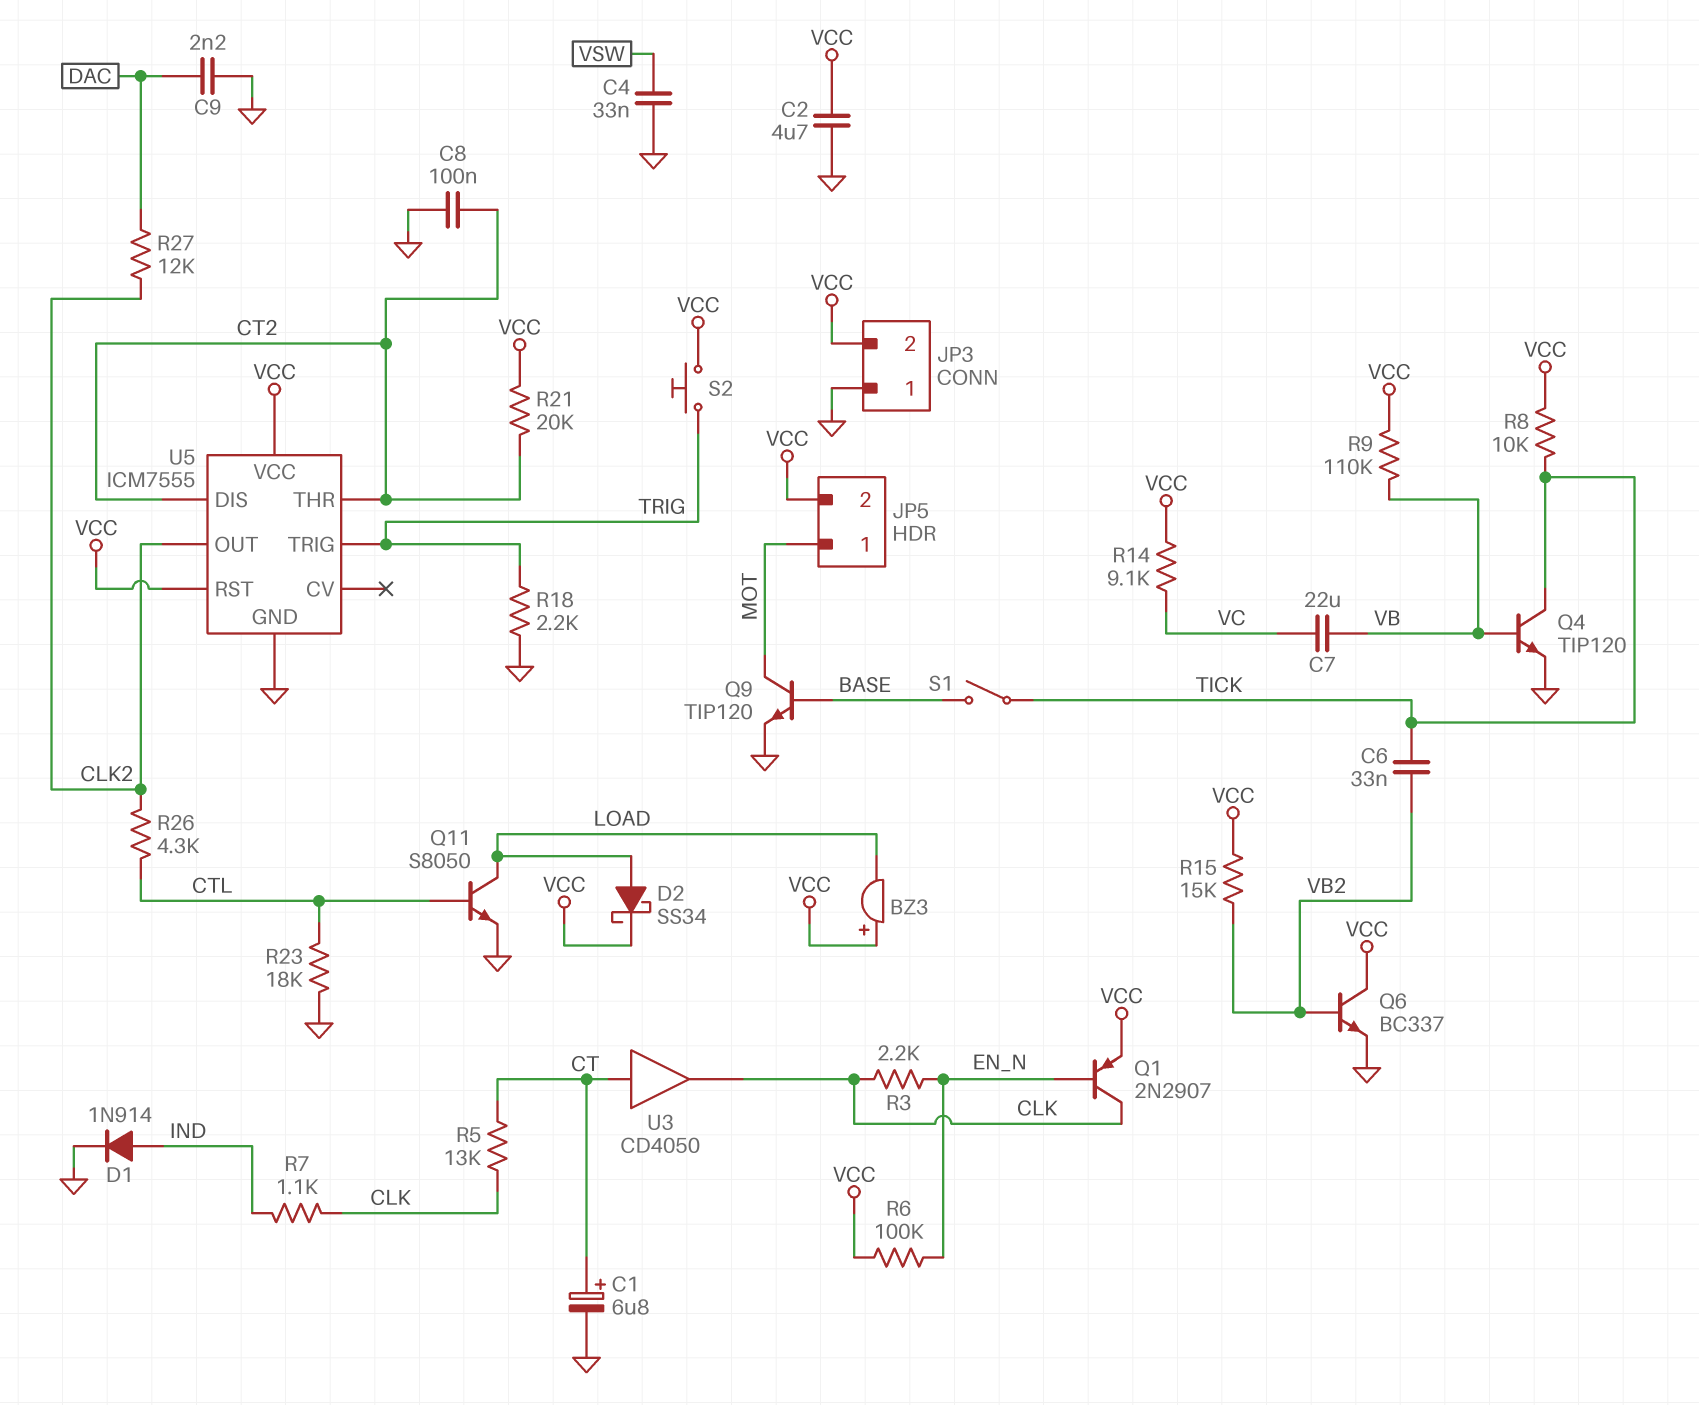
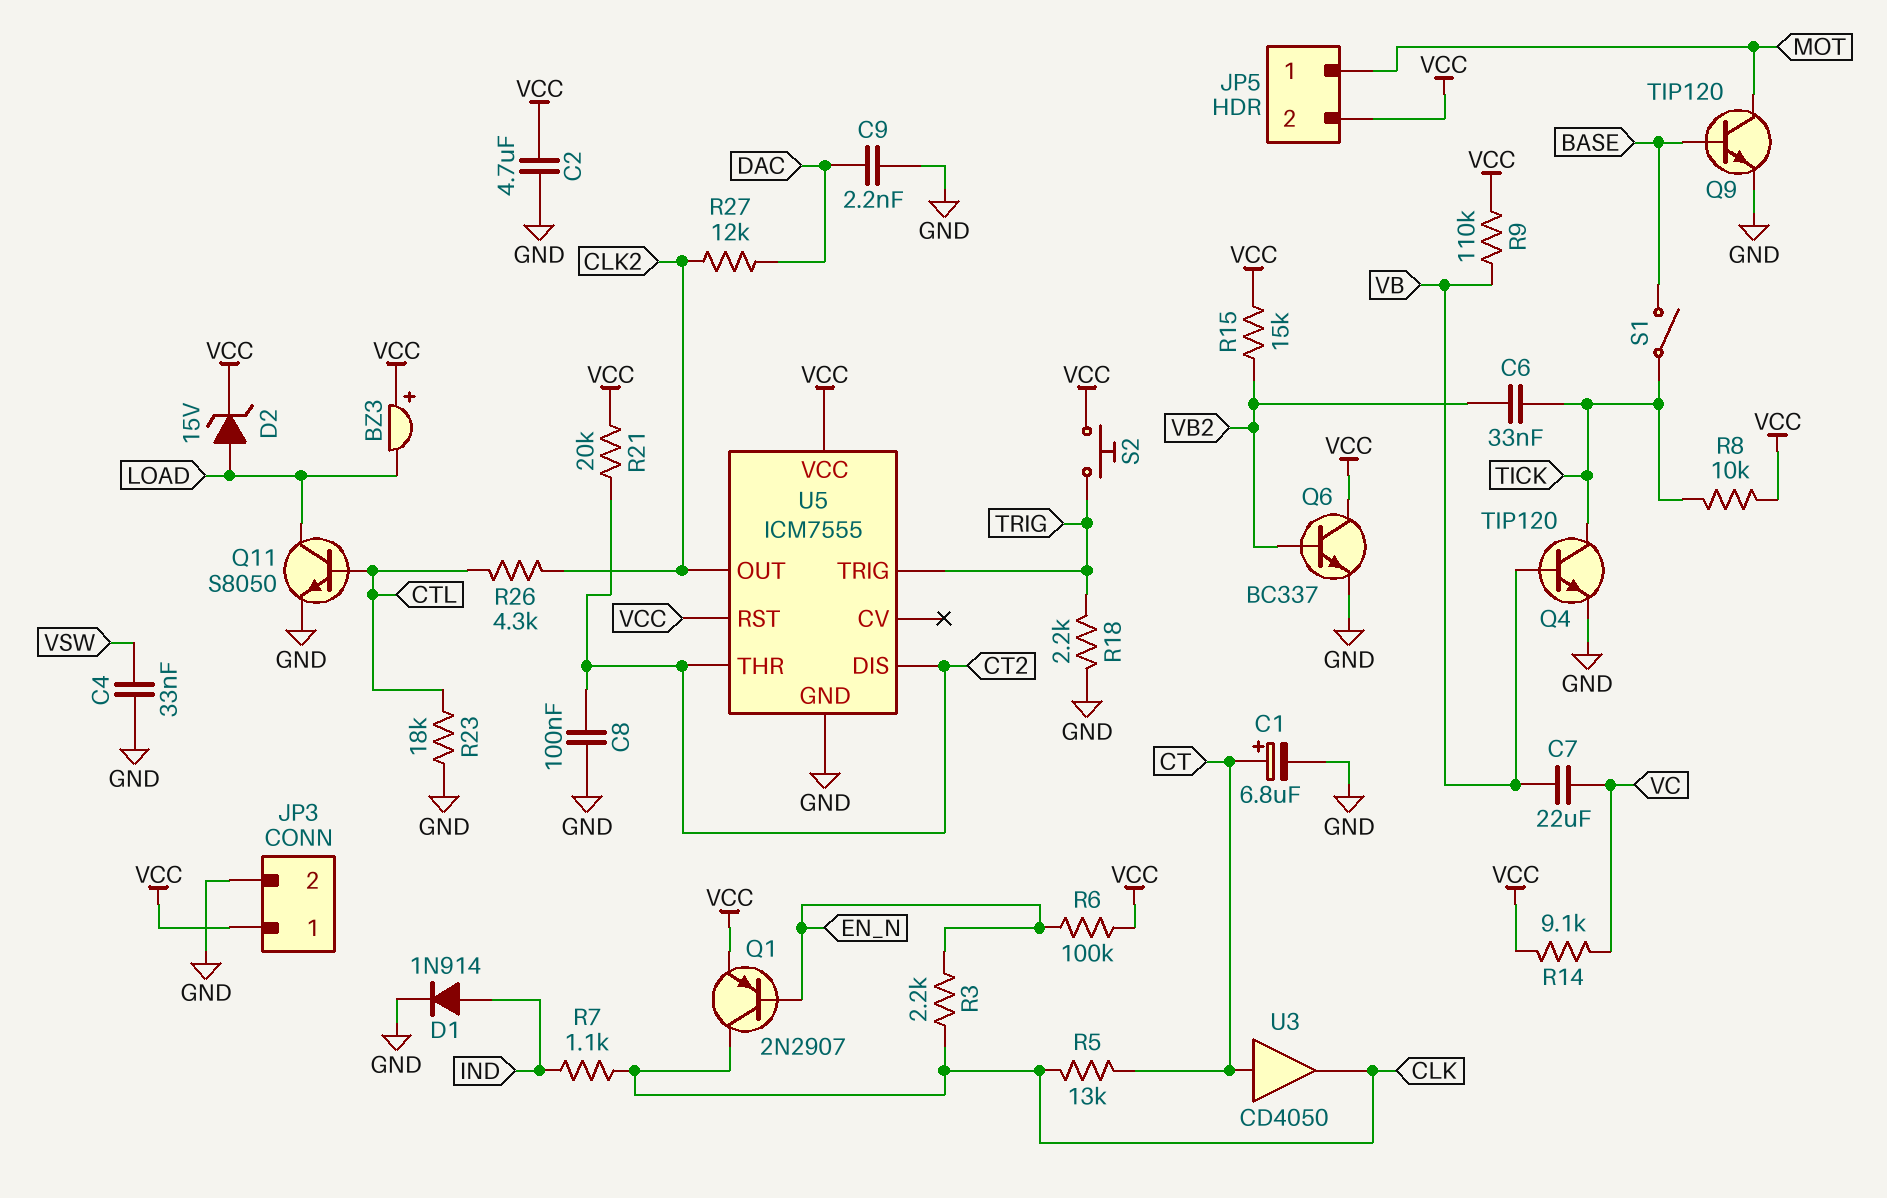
D2: schottky SS34 (A LOAD, K VCC) -> zener 15V (A LOAD, K VCC)
JP3 pin 1: GND -> VCC
JP3 pin 2: VCC -> GND

